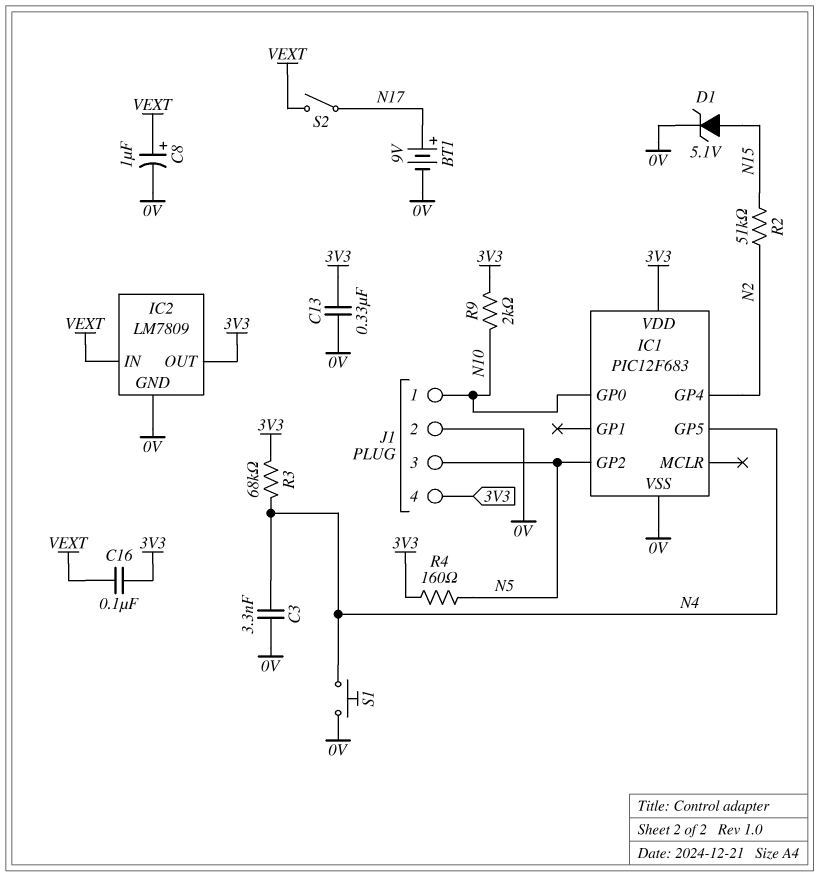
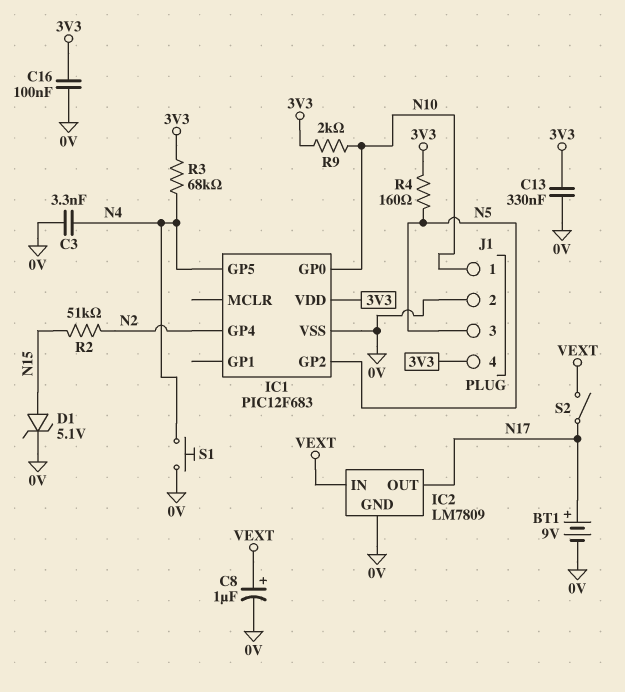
C16: 100nF (3V3, VEXT) -> 100nF (0V, 3V3)
IC2 pin OUT: 3V3 -> N17

